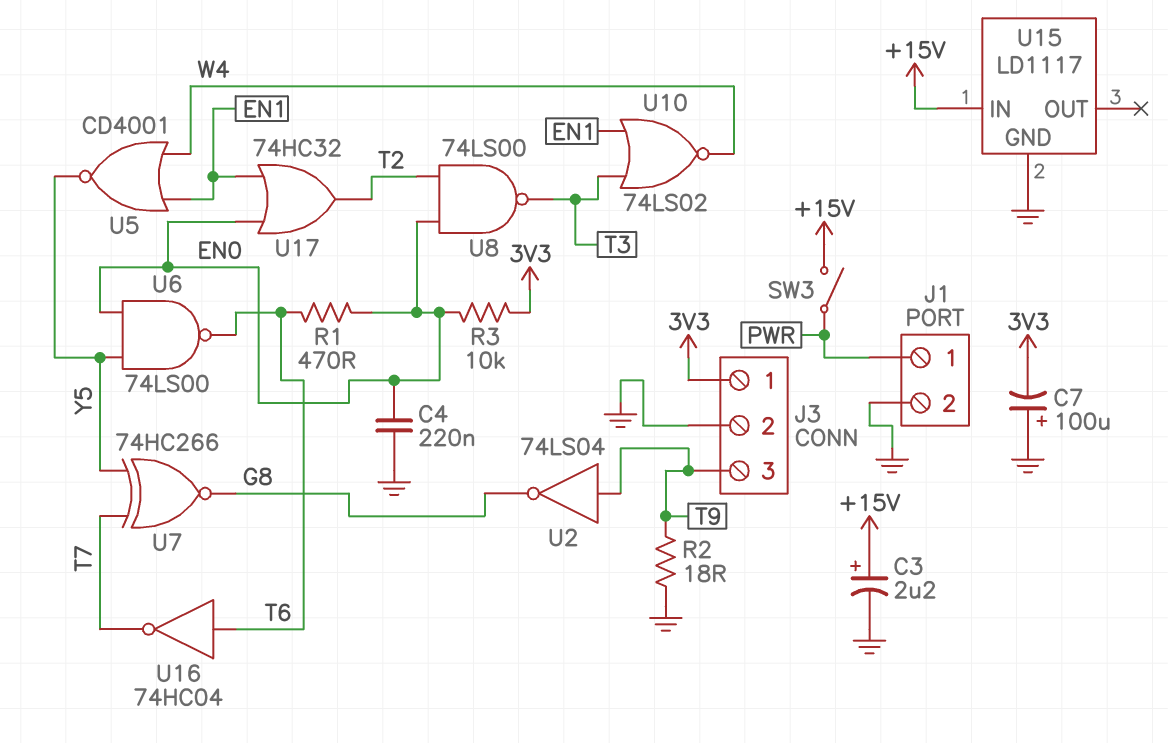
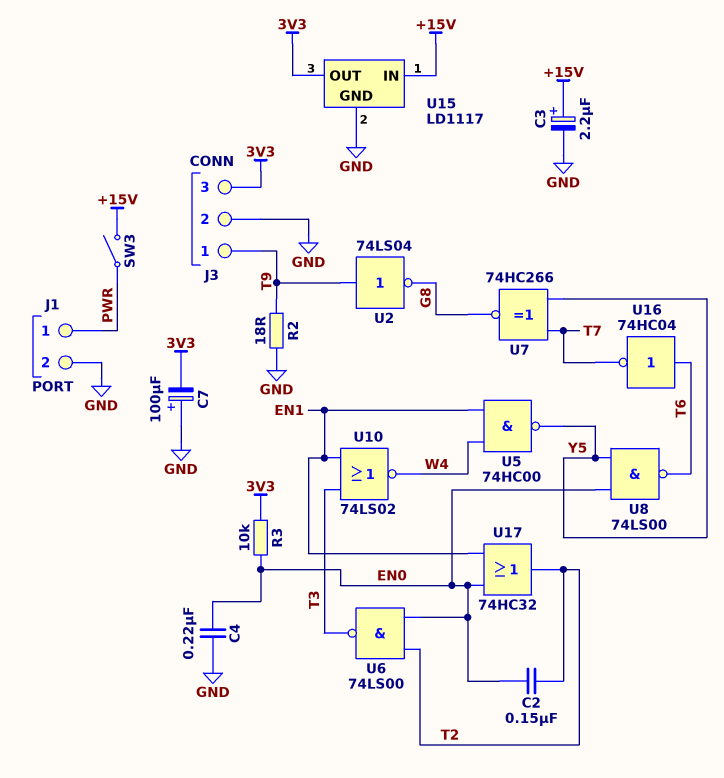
C2: none -> 150nF (EN0, T2)
J3 pin 1: 3V3 -> T9
J3 pin 3: T9 -> 3V3
R1: 470 (EN0, T6) -> none
U5: NOR CD4001 (in EN1, in W4, out Y5) -> NAND 74HC00 (in EN1, in W4, out Y5)
U6: NAND 74LS00 (in EN0, in Y5, out T6) -> NAND 74LS00 (in EN0, in T2, out T3)
U8: NAND 74LS00 (in EN0, in T2, out T3) -> NAND 74LS00 (in EN0, in Y5, out T6)
U15 pin OUT: none -> 3V3

